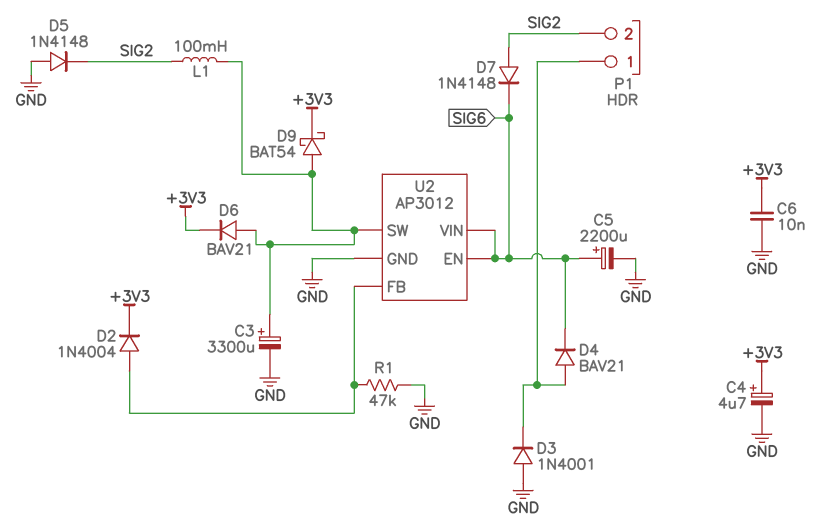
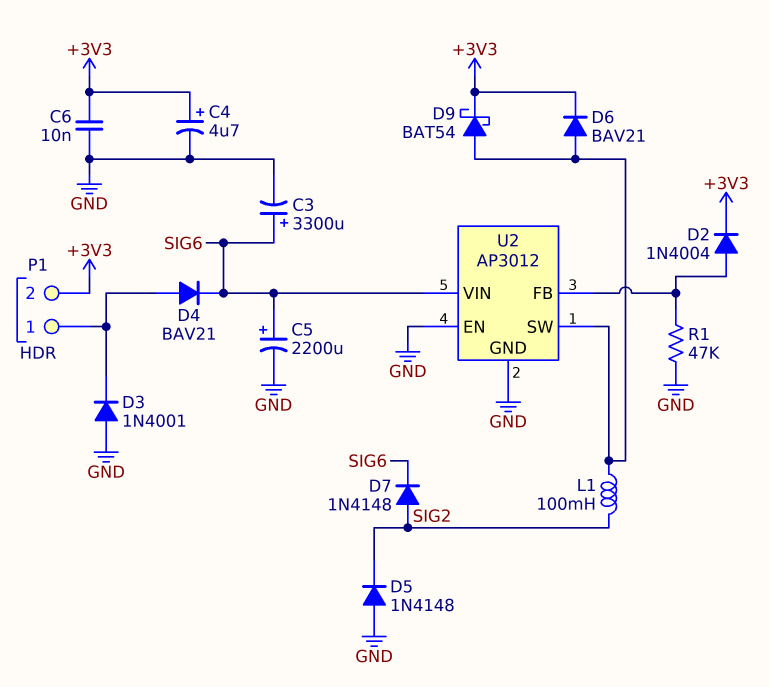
C3: 3300uF (plus U2/SW, minus GND) -> 3300uF (plus SIG6, minus GND)
P1 pin 2: SIG2 -> +3V3
U2 pin EN: SIG6 -> GND

